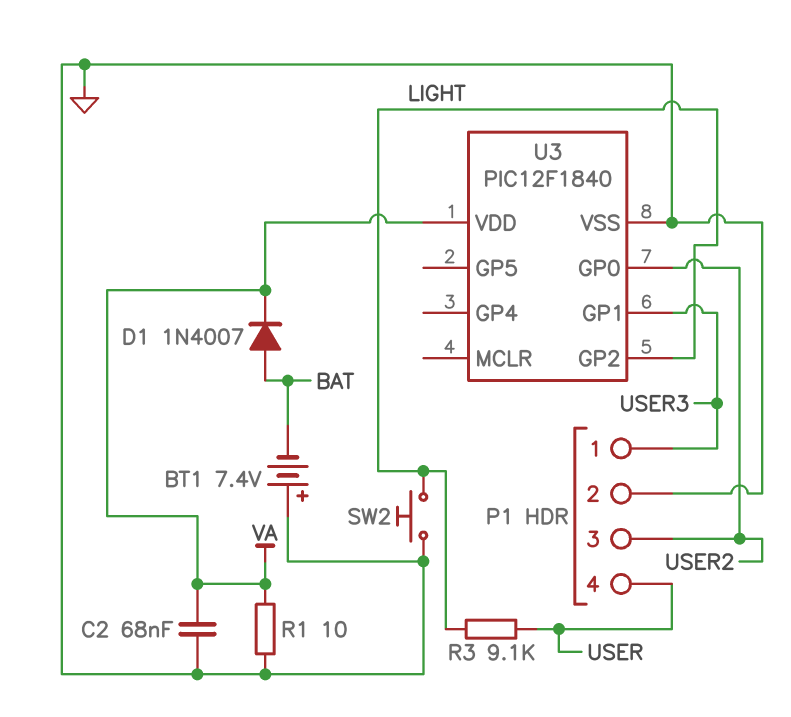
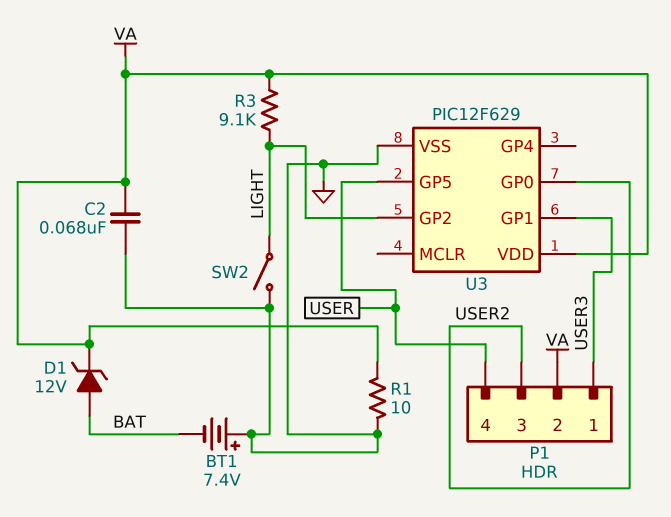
D1: diode 1N4007 (A BAT, K VA) -> zener 12V (A BAT, K VA)
P1 pin 2: GND -> VA
R3: 9.1k (LIGHT, USER) -> 9.1k (LIGHT, VA)
SW2: button (GND, LIGHT) -> switch (GND, LIGHT)
U3: PIC12F1840 -> PIC12F629
U3 pin GP5: none -> USER

